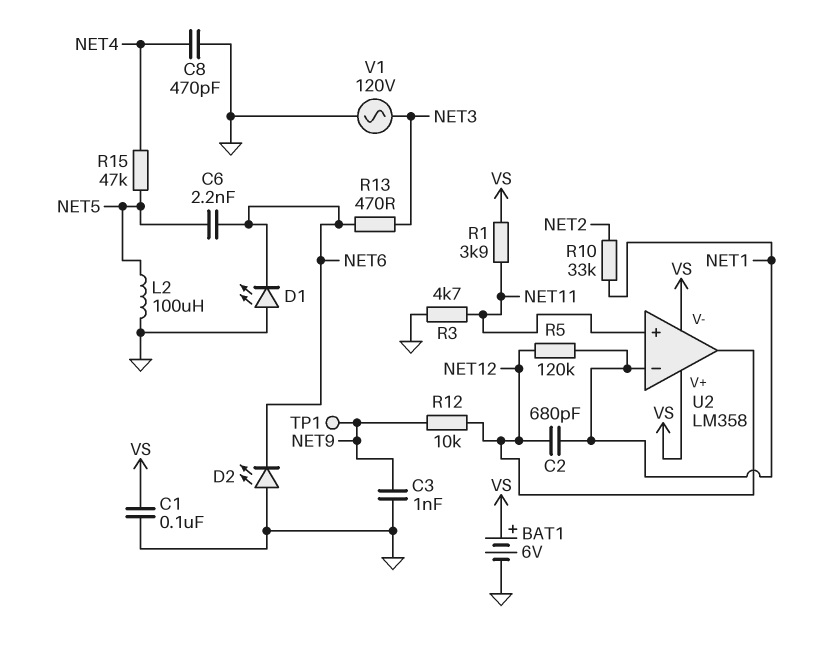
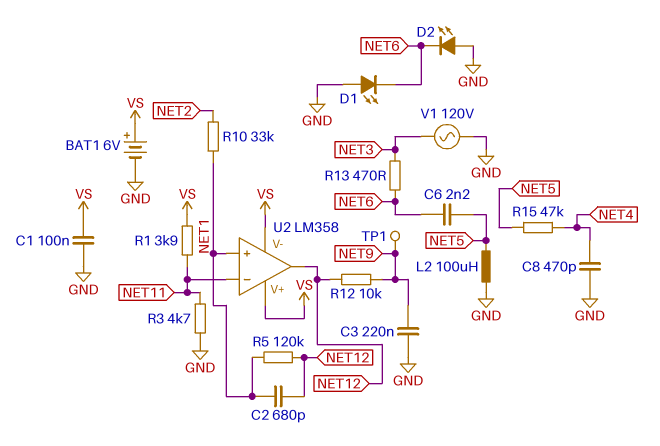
C3: 1nF (GND, NET9) -> 220nF (GND, NET9)
U2 pin in+: NET11 -> NET1
U2 pin in-: NET1 -> NET11

